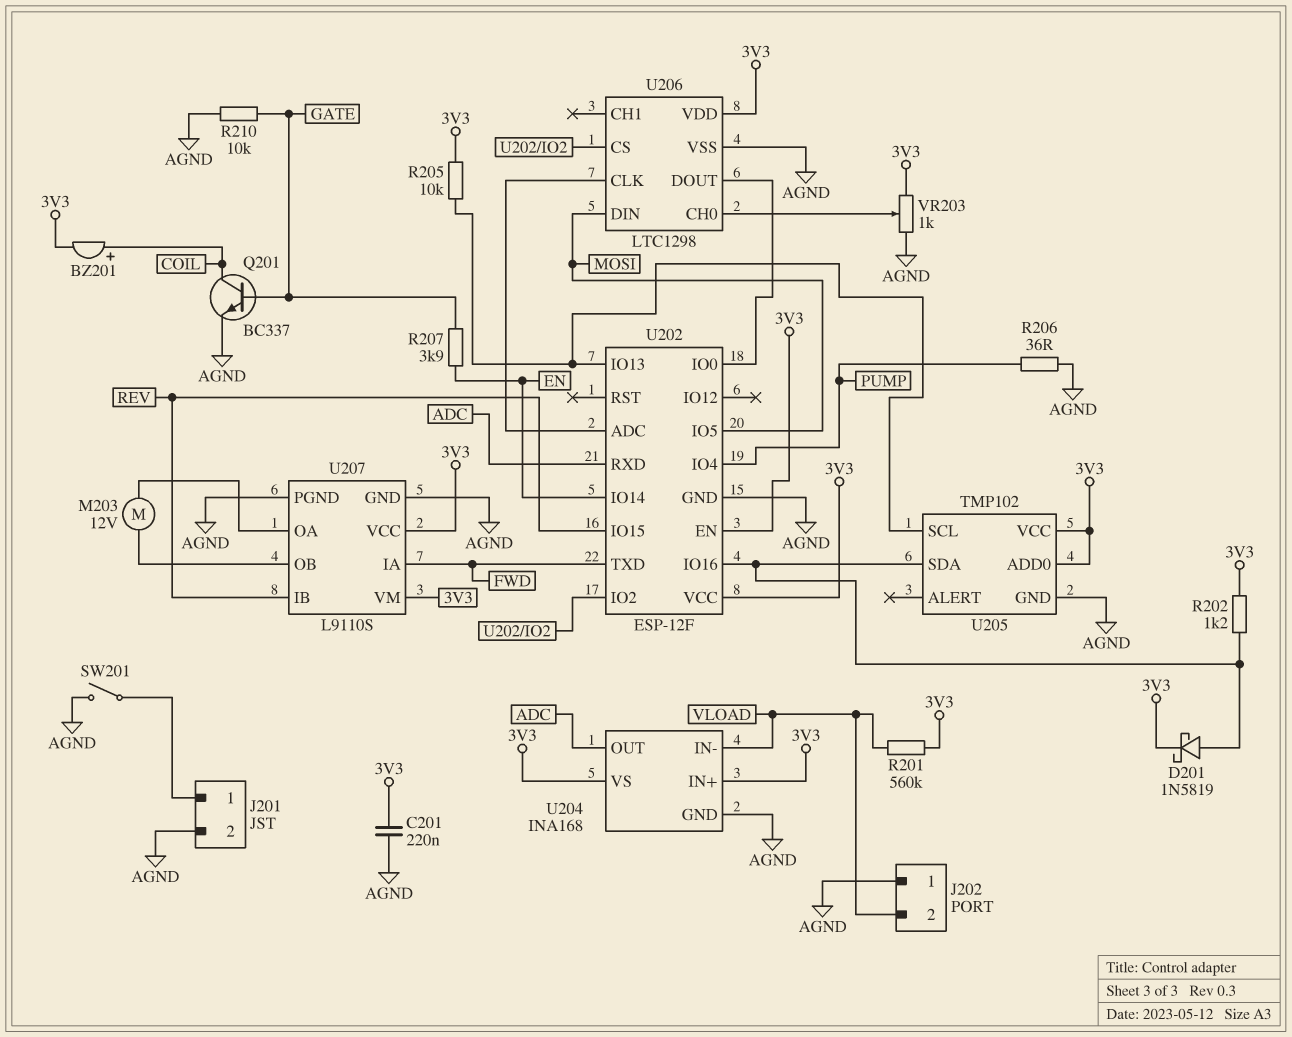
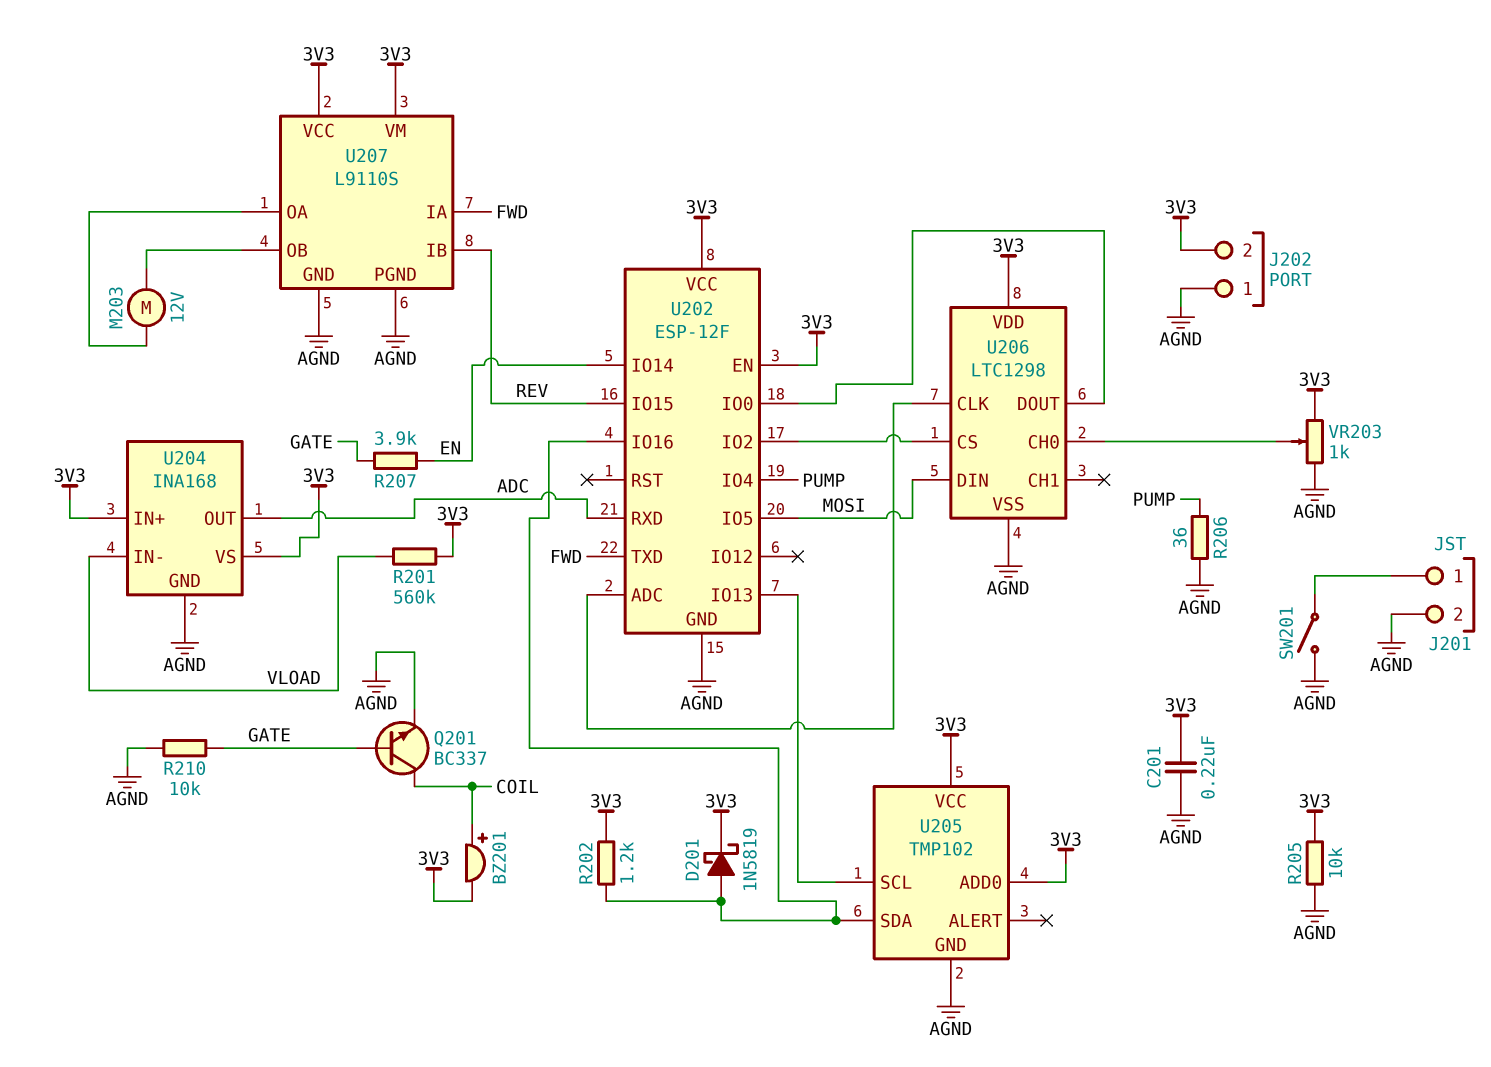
J202 pin 2: VLOAD -> 3V3
R205: 10k (3V3, U202/IO13) -> 10k (3V3, AGND)

